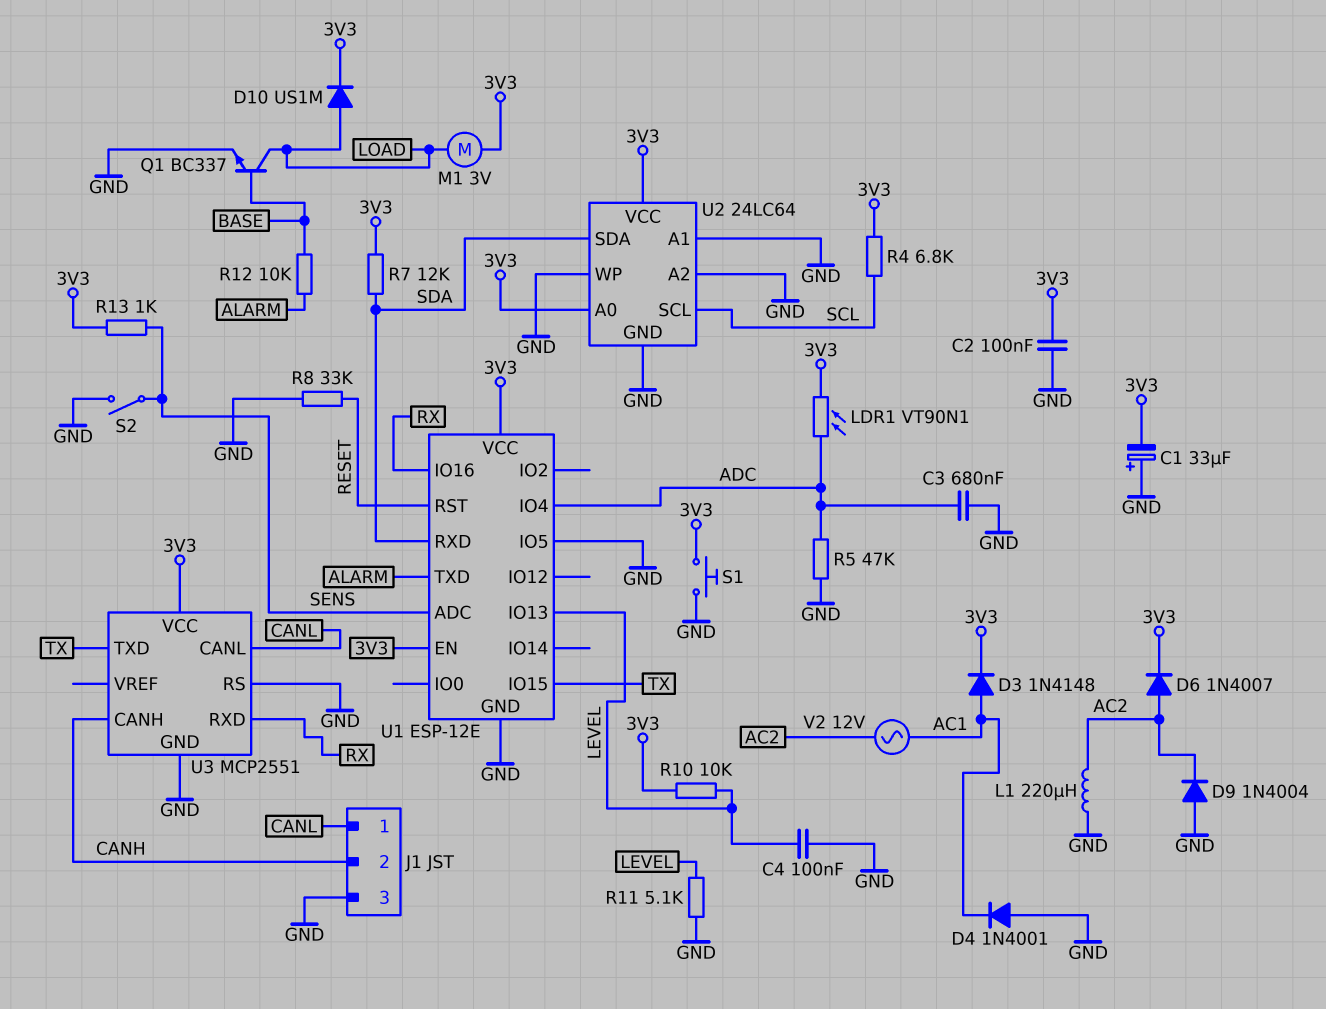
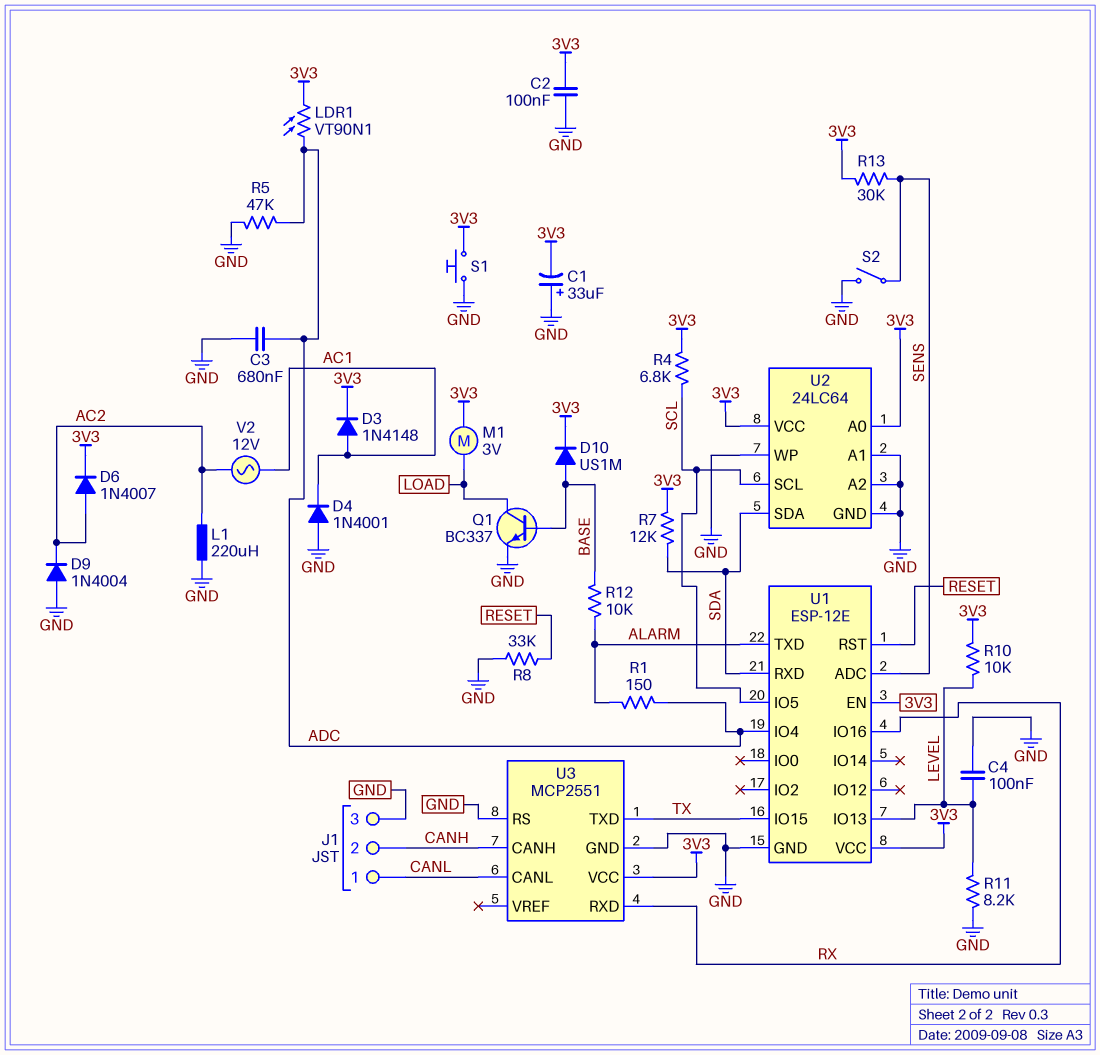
D10: diode US1M (A LOAD, K 3V3) -> diode US1M (A BASE, K 3V3)
R1: none -> 150 (ADC, ALARM)
R11: 5.1k (GND, LEVEL) -> 8.2k (GND, LEVEL)
R13: 1k (3V3, SENS) -> 30k (3V3, SENS)
U1 pin IO5: GND -> SCL

